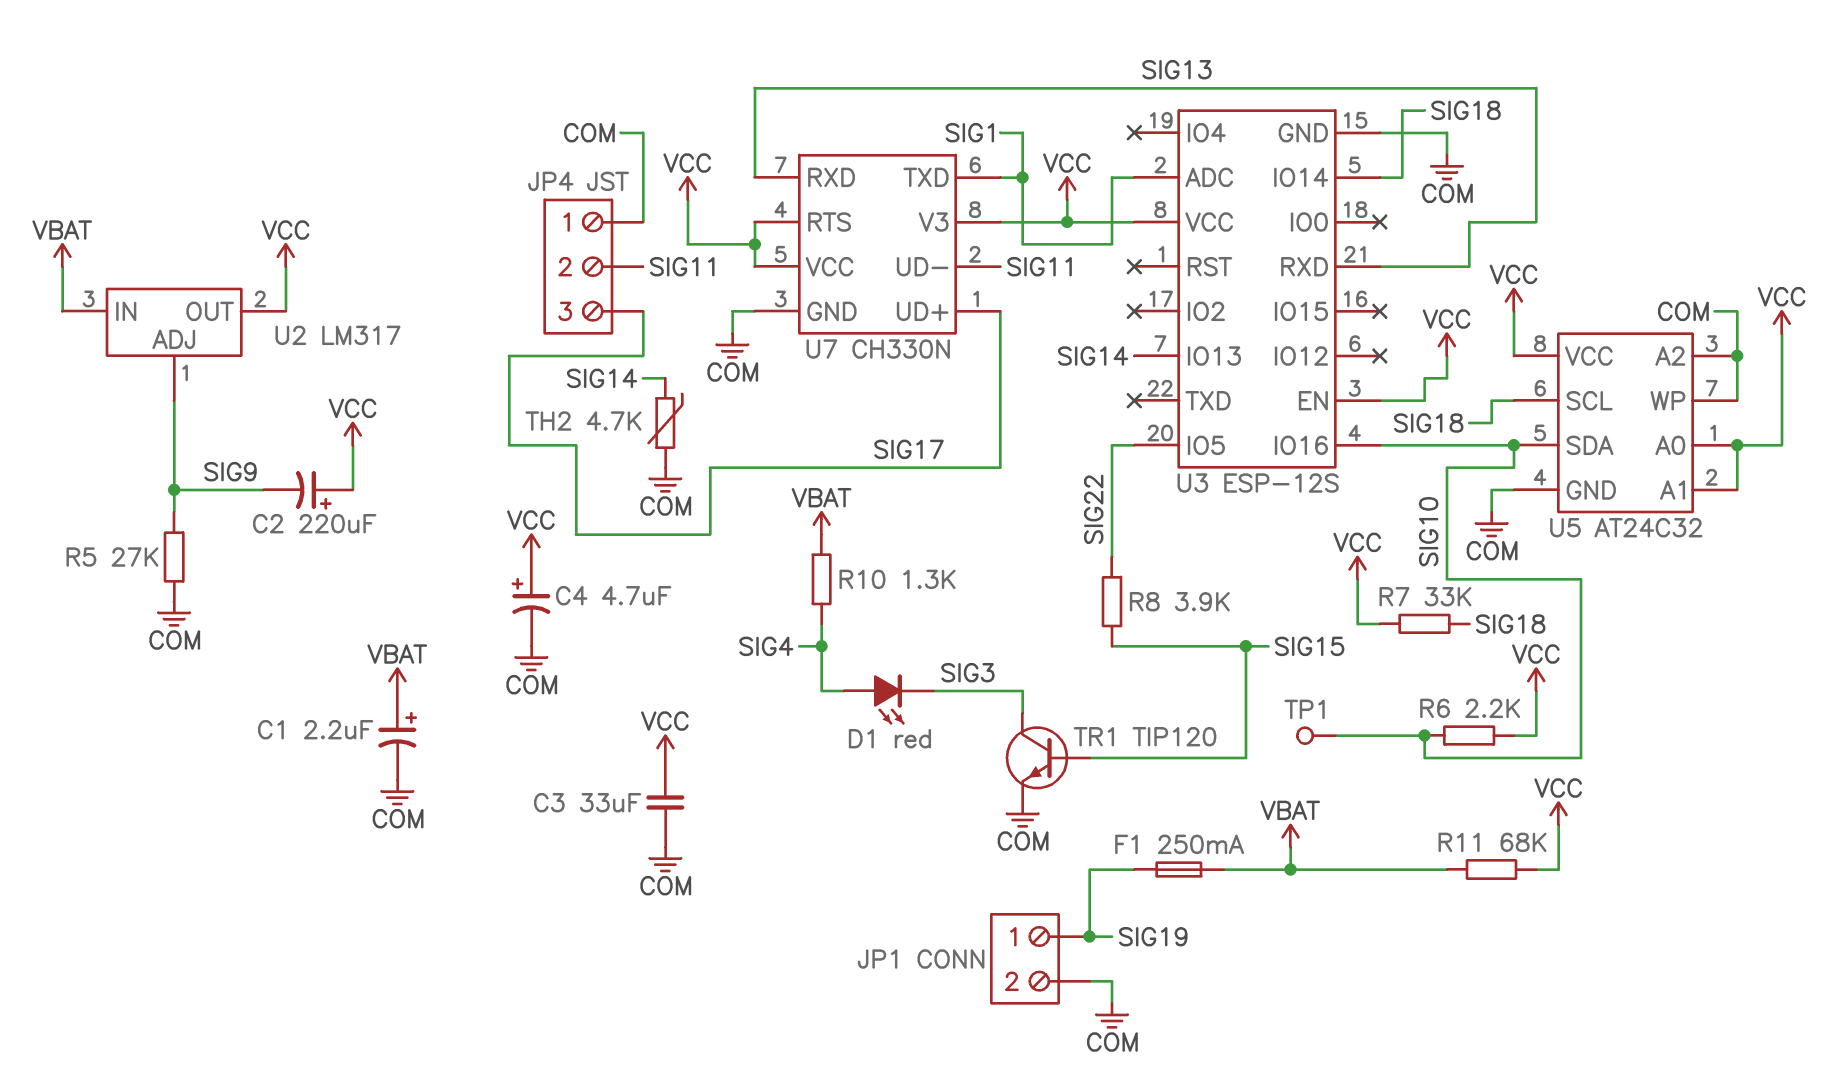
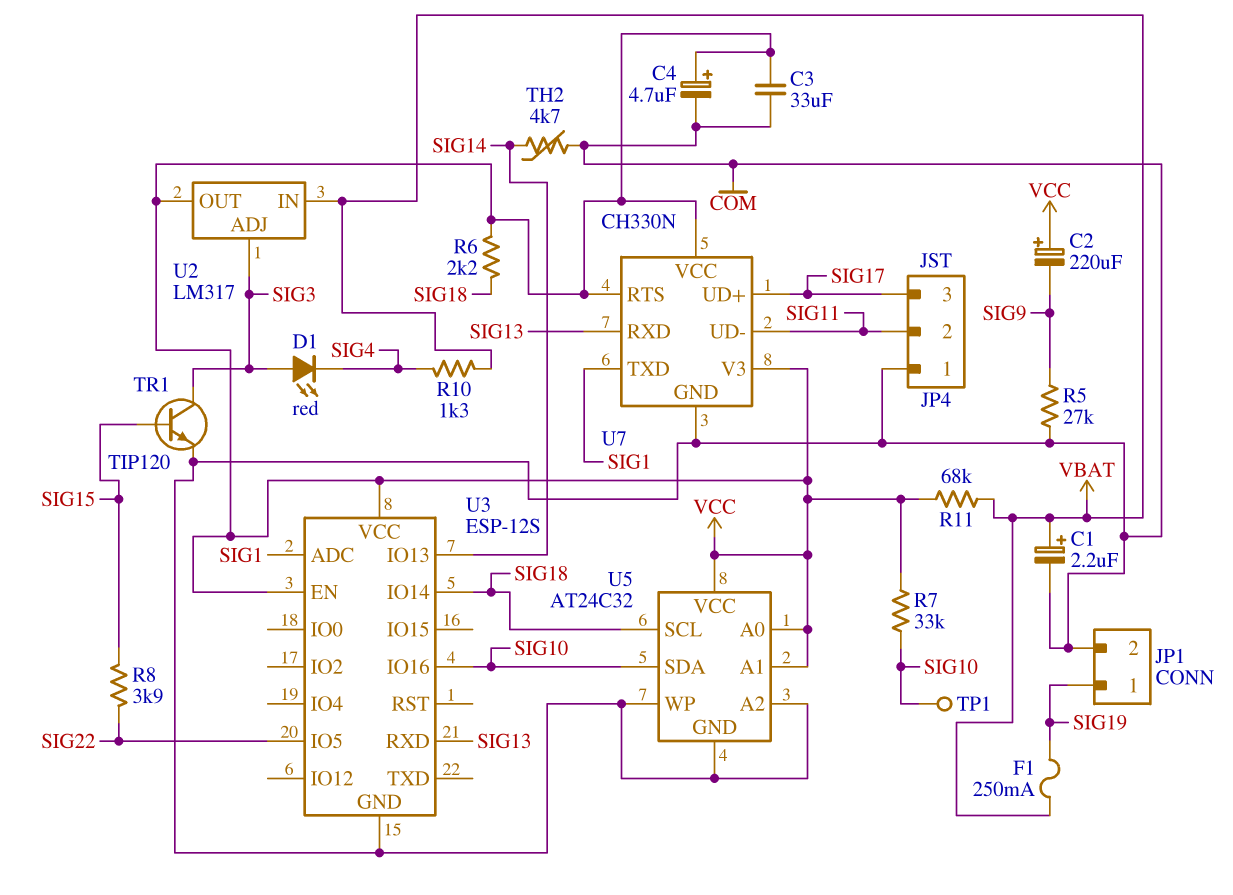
D1: LED red (A SIG4, K SIG3) -> LED red (A SIG3, K SIG4)
R6: 2.2k (SIG10, VCC) -> 2.2k (SIG18, VCC)
R7: 33k (SIG18, VCC) -> 33k (SIG10, VCC)
U2 pin ADJ: SIG9 -> SIG3

